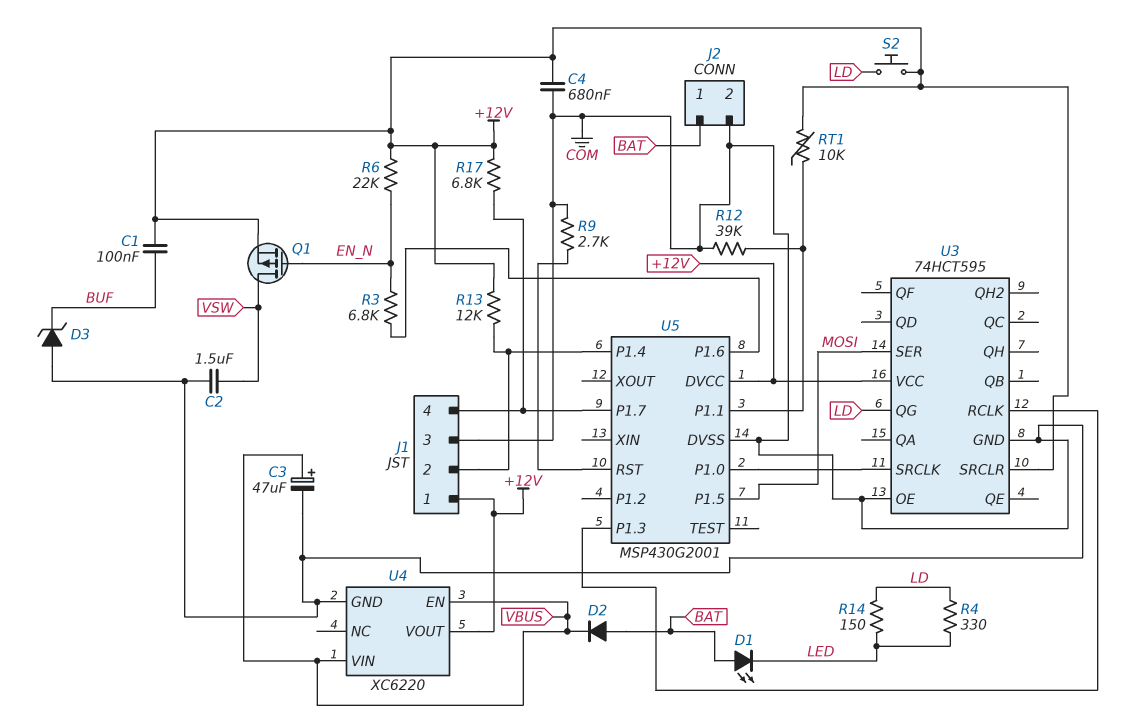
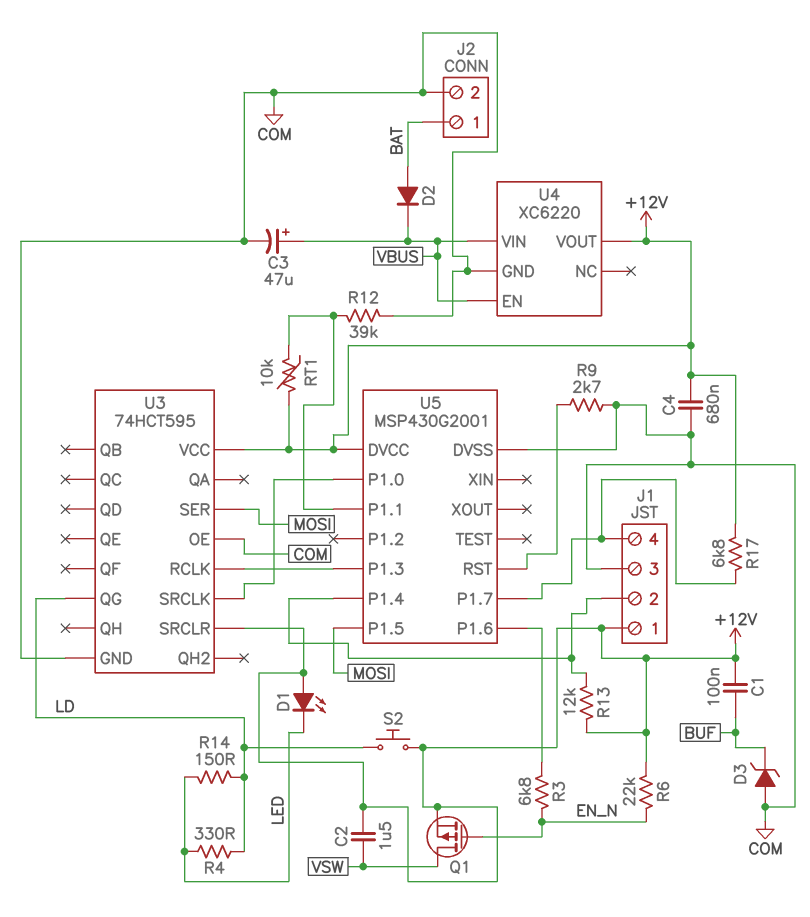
C2: 1.5uF (COM, VSW) -> 1.5uF (+12V, VSW)
D1: LED (A BAT, K LED) -> LED (A +12V, K LED)

